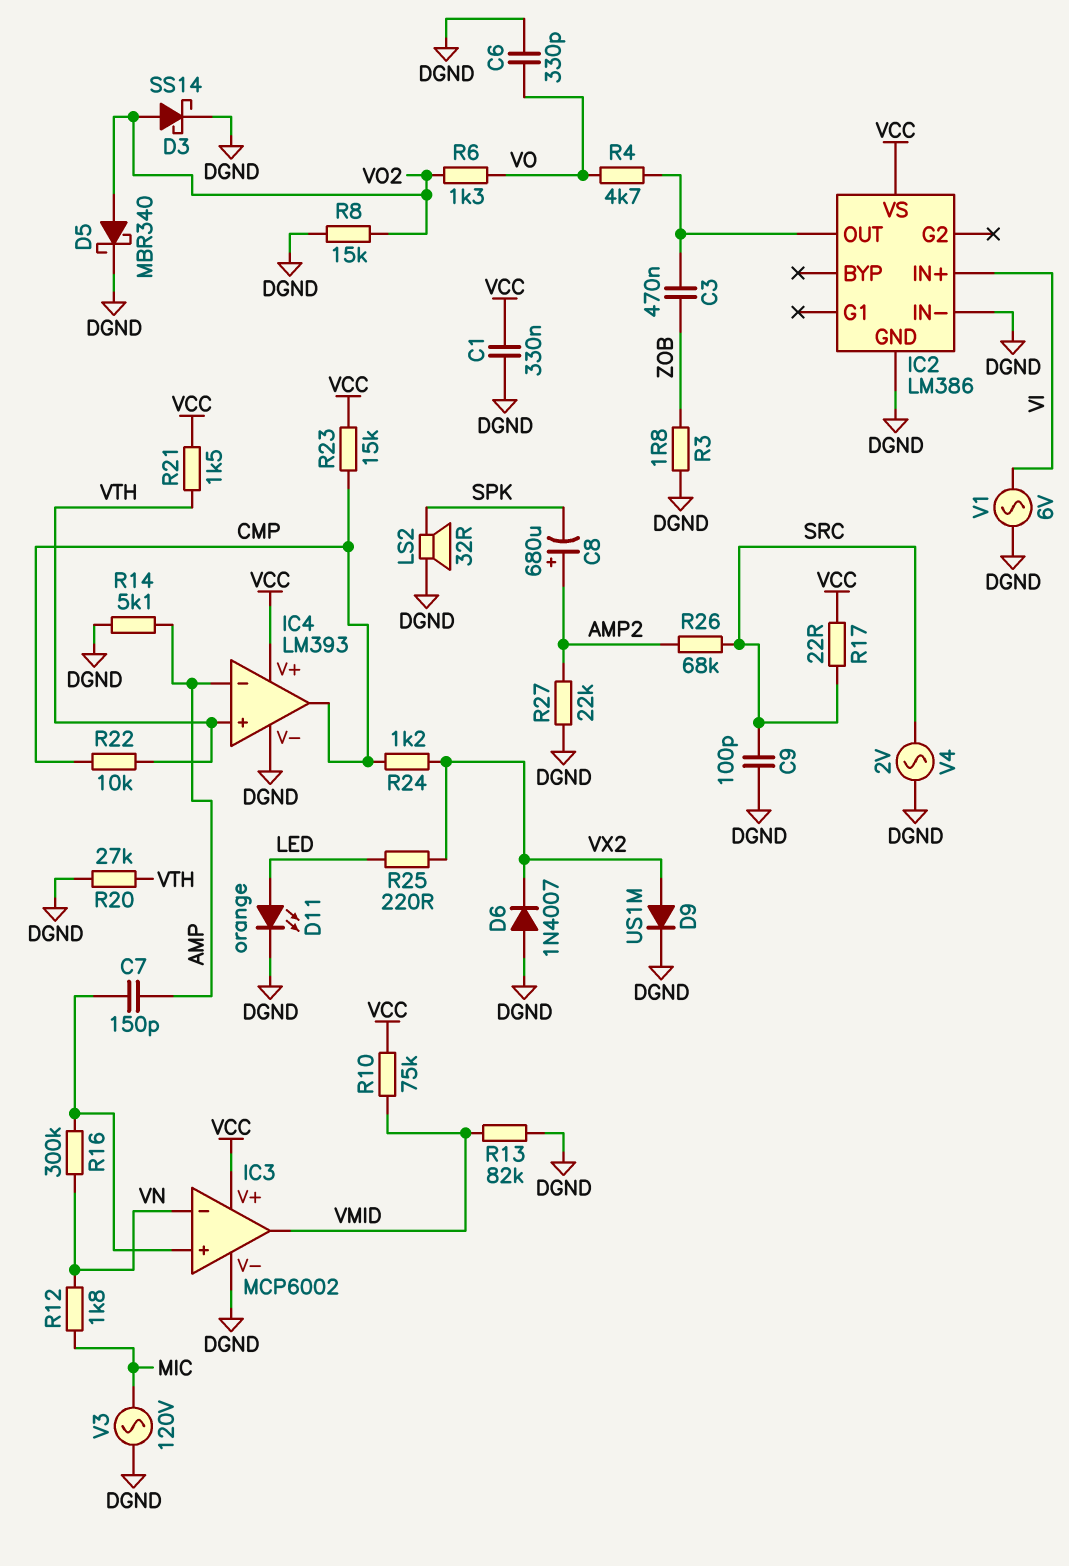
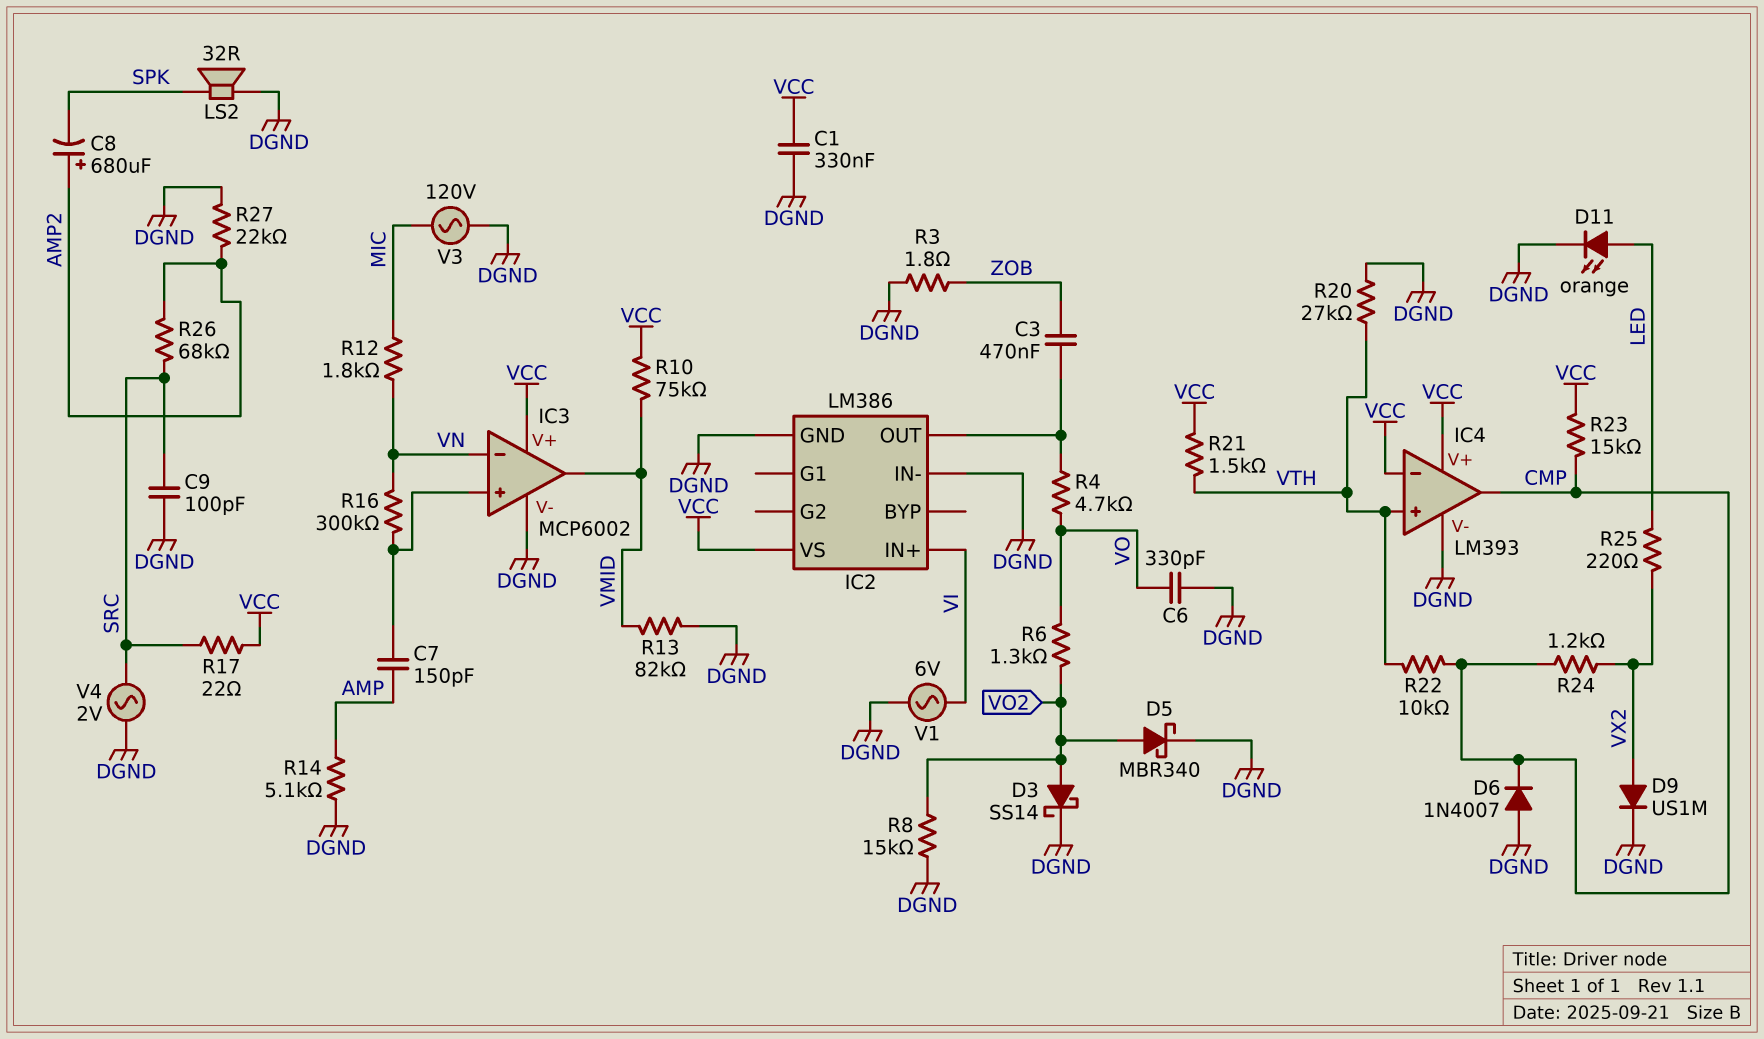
D6: diode 1N4007 (A DGND, K VX2) -> diode 1N4007 (A DGND, K CMP)
IC4 pin in-: AMP -> VCC

